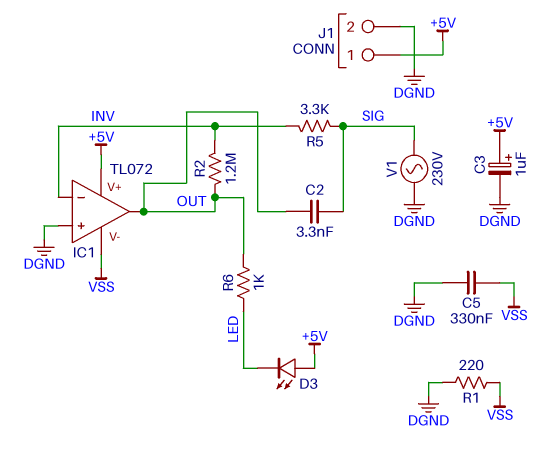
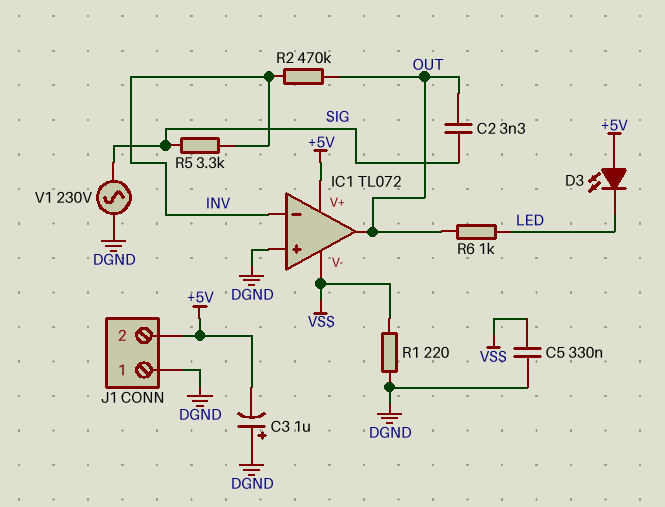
C3: 1uF (plus +5V, minus DGND) -> 1uF (plus DGND, minus +5V)
J1 pin 1: +5V -> DGND
J1 pin 2: DGND -> +5V
R2: 1.2M (INV, OUT) -> 470k (INV, OUT)

